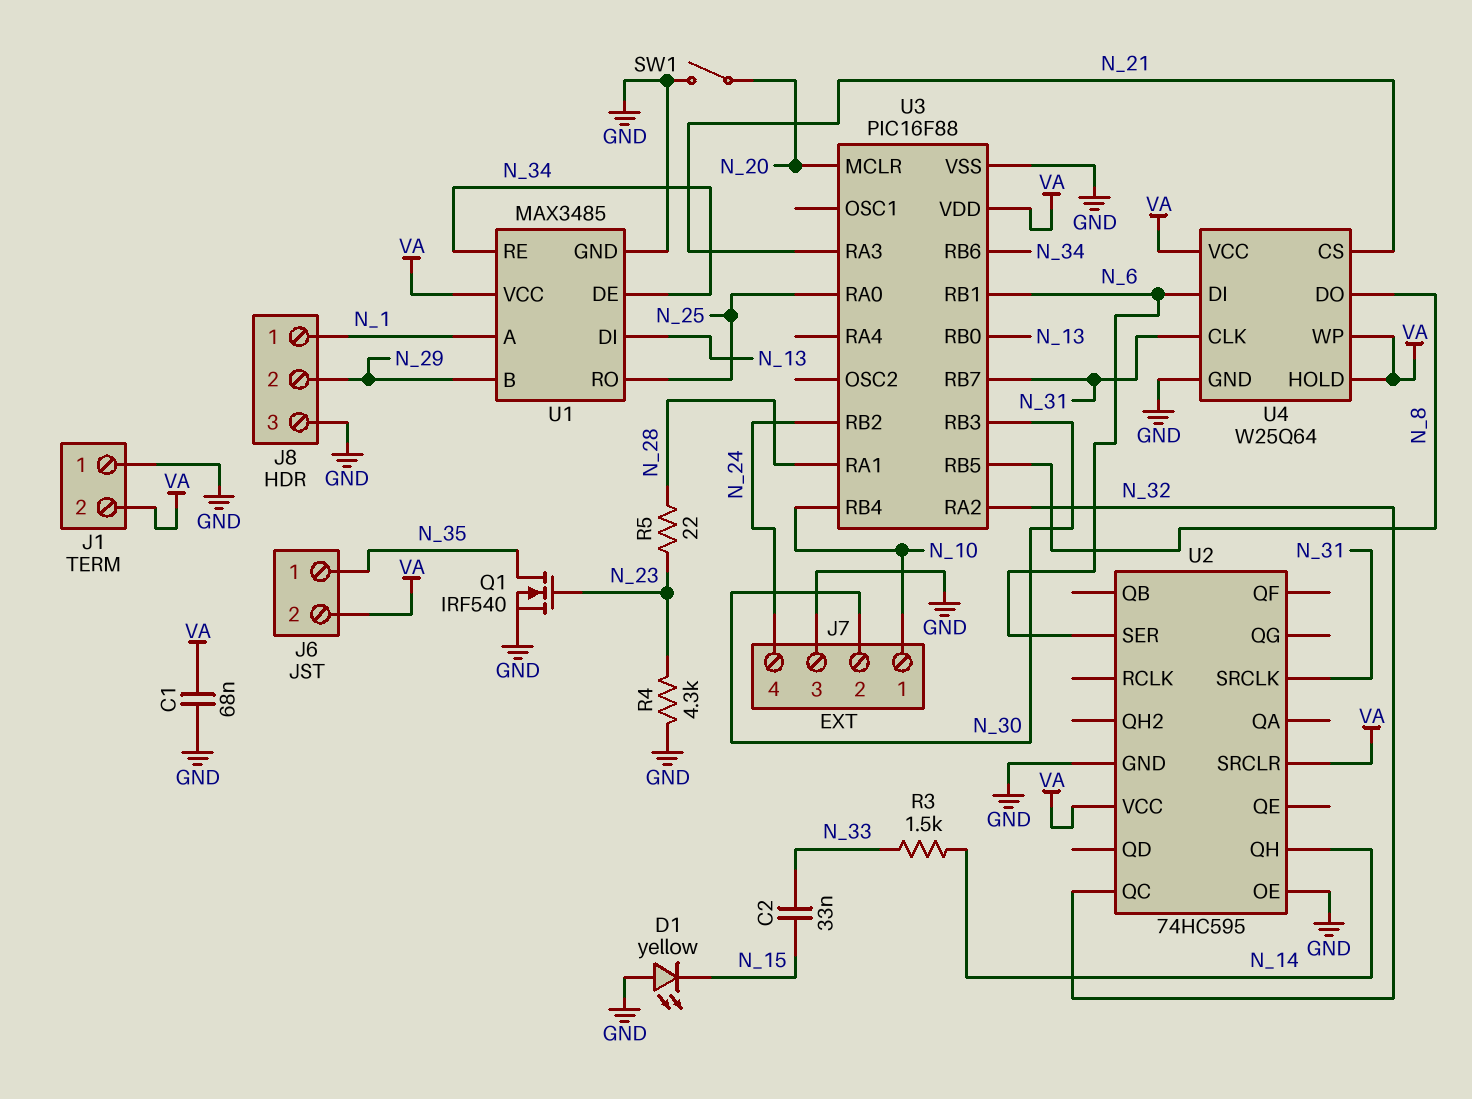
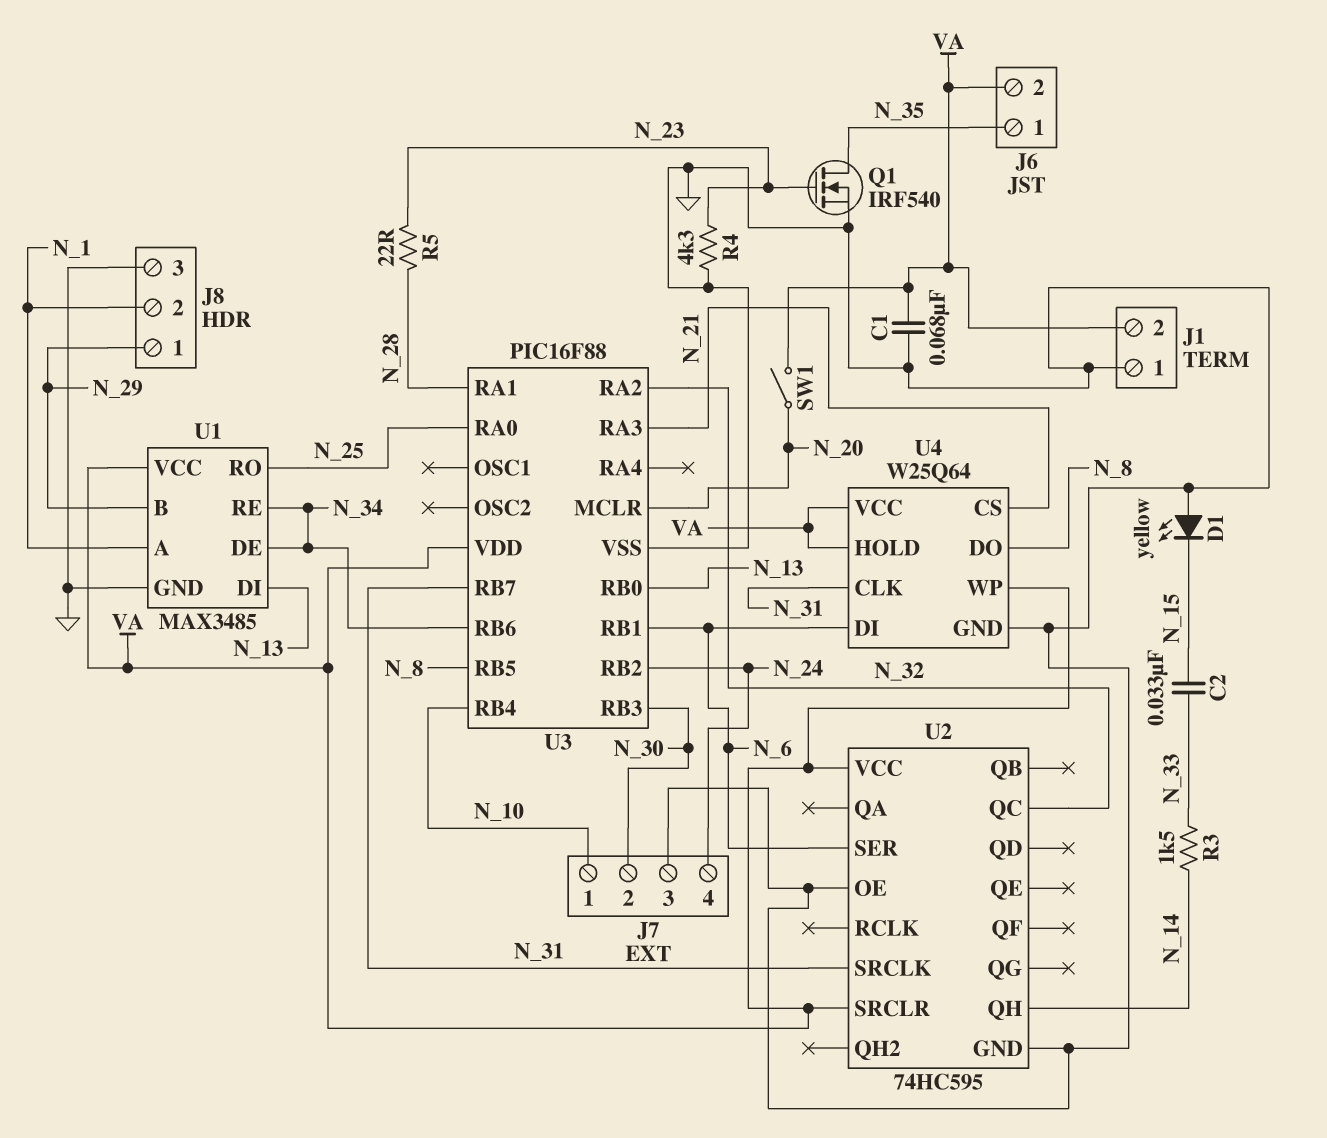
J8 pin 1: N_1 -> N_29
J8 pin 2: N_29 -> N_1
SW1: switch (GND, N_20) -> switch (N_20, VA)

